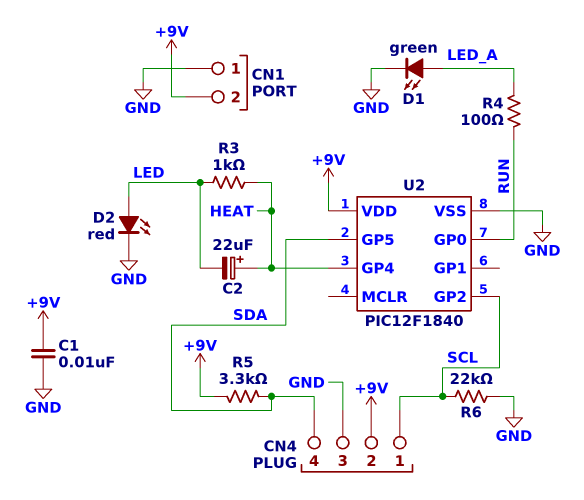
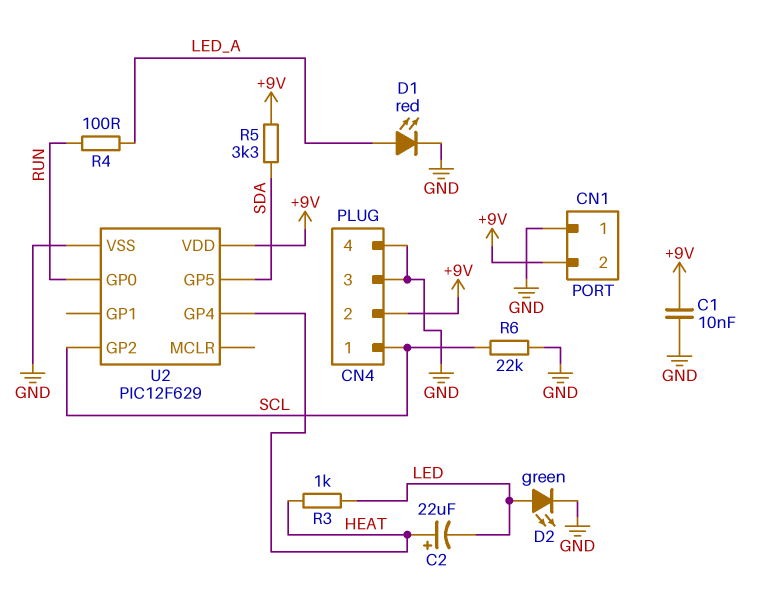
CN4 pin 4: SDA -> GND
D1: LED green (A LED_A, K GND) -> LED red (A LED_A, K GND)
D2: LED red (A LED, K GND) -> LED green (A LED, K GND)
U2: PIC12F1840 -> PIC12F629

